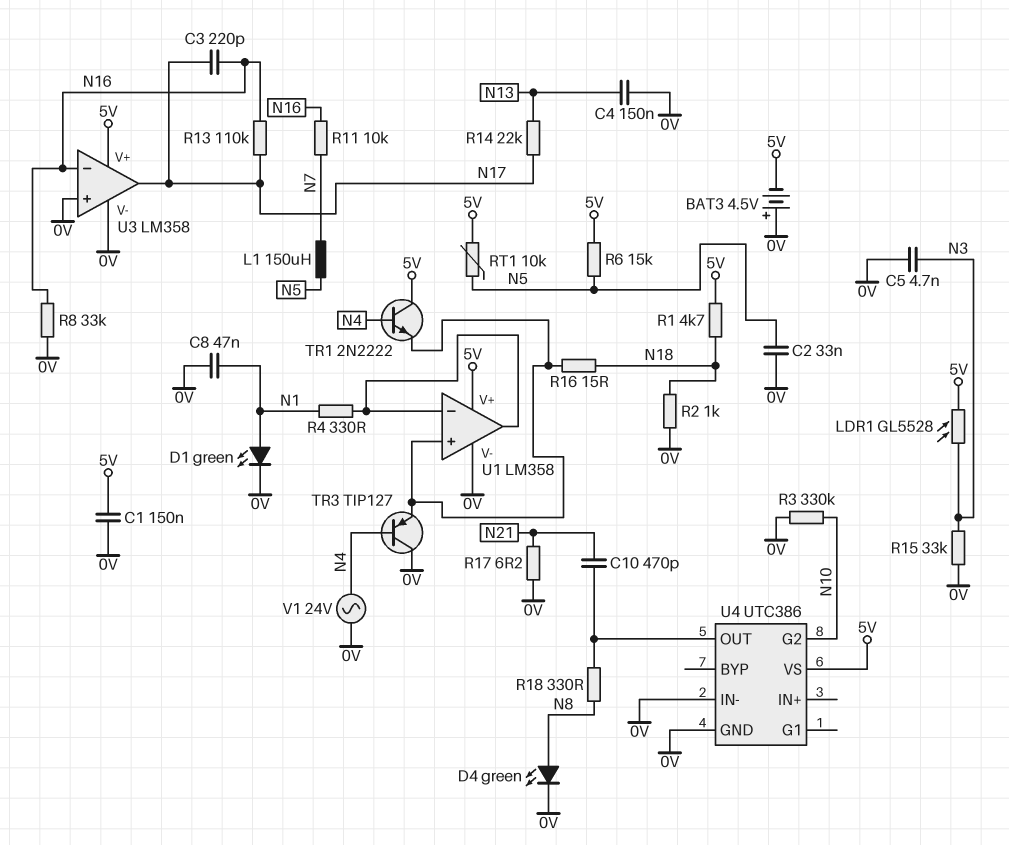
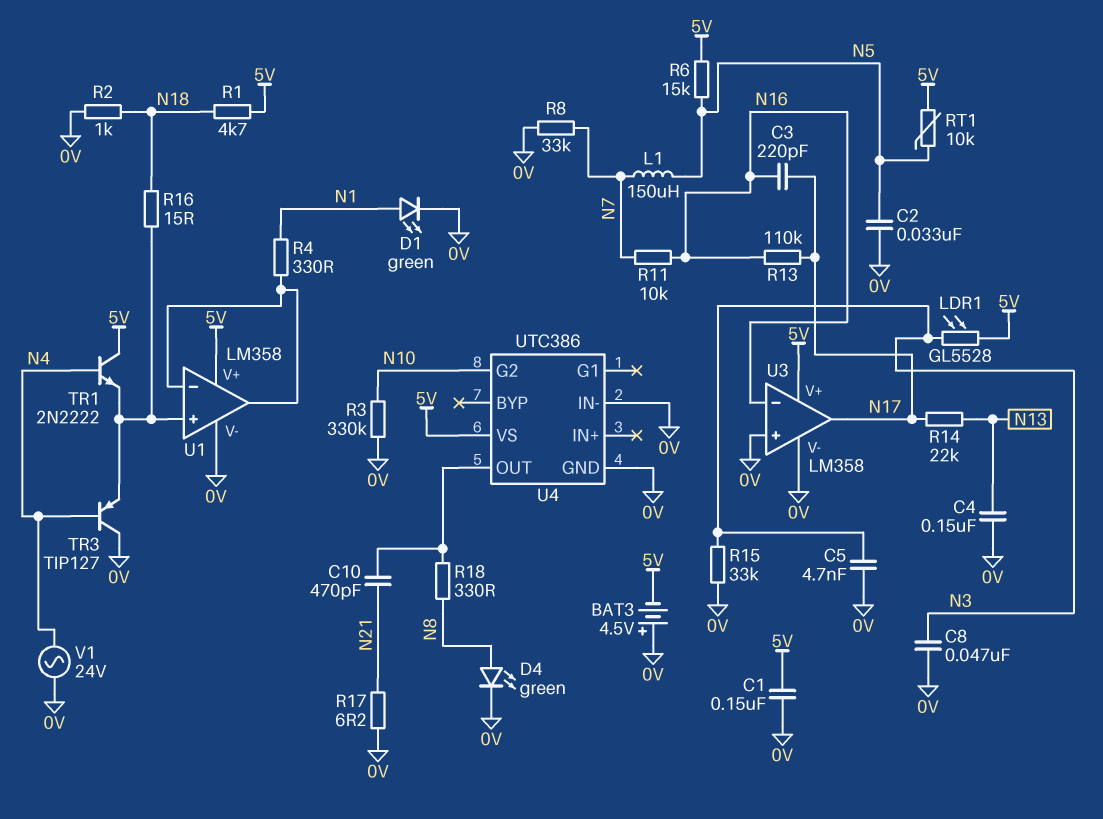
C8: 47nF (0V, N1) -> 47nF (0V, N3)
R8: 33k (0V, N16) -> 33k (0V, N7)

